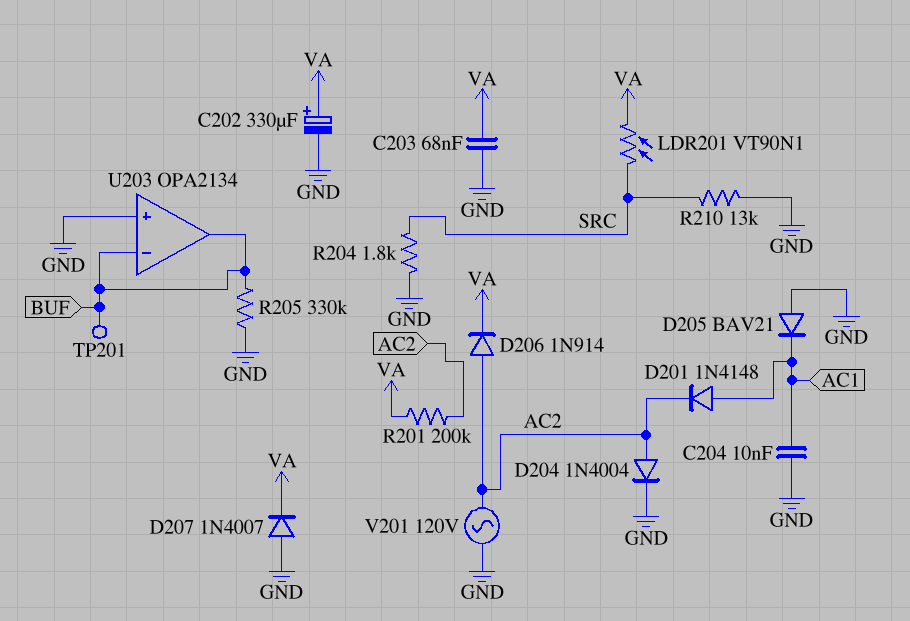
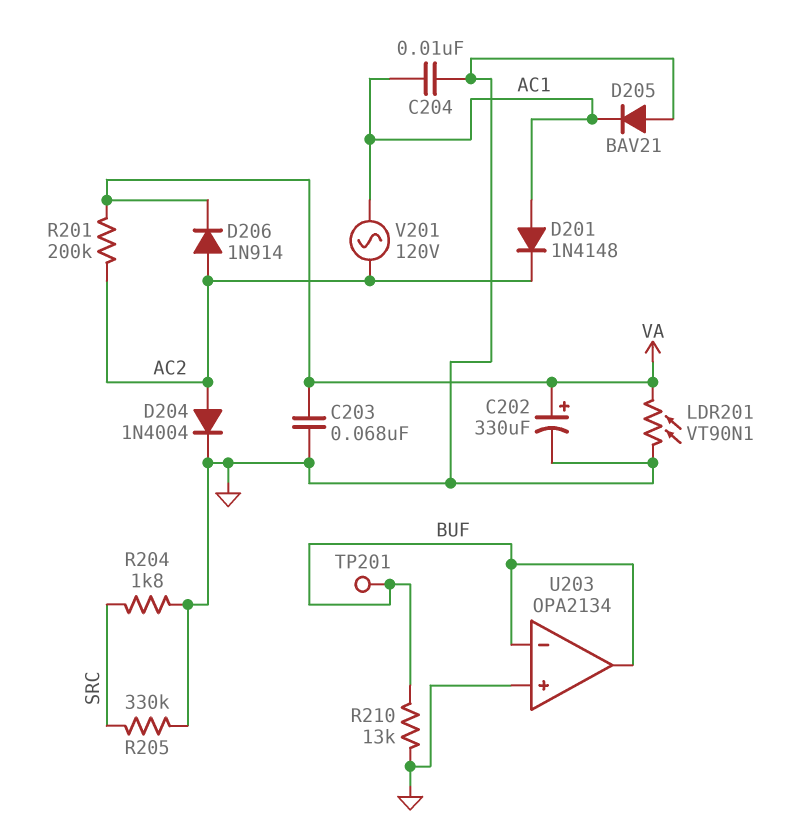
D207: diode 1N4007 (A GND, K VA) -> none
LDR201: VT90N1 (SRC, VA) -> VT90N1 (GND, VA)
R205: 330k (BUF, GND) -> 330k (GND, SRC)
R210: 13k (GND, SRC) -> 13k (BUF, GND)
V201: AC 120V (AC2, GND) -> AC 120V (AC1, AC2)

